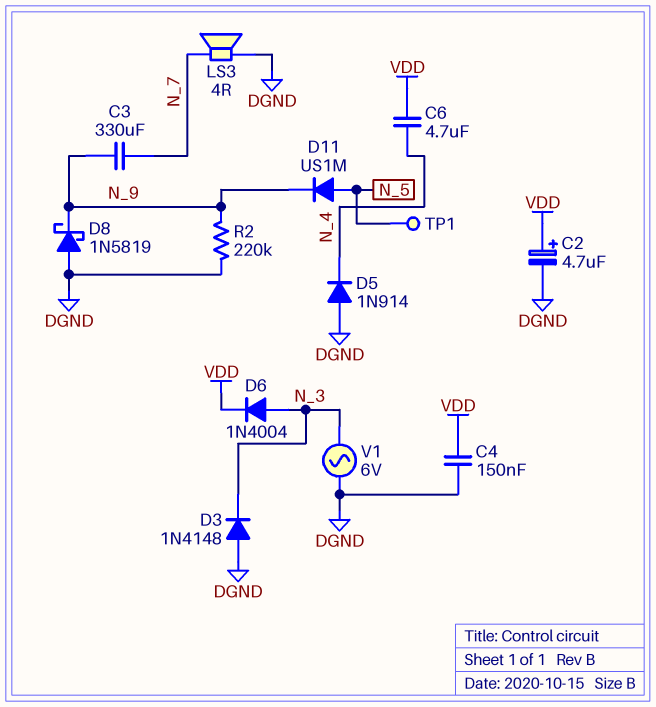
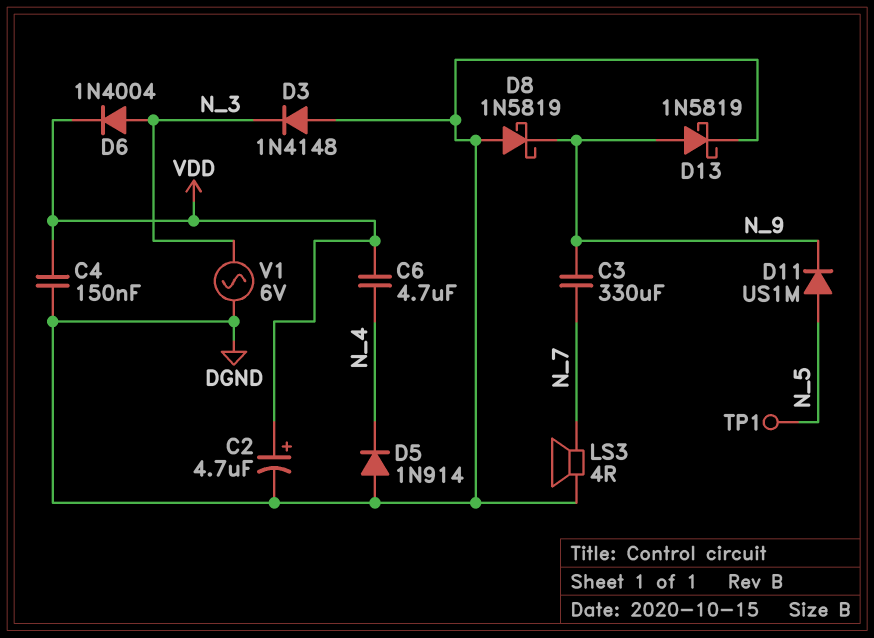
D13: none -> schottky 1N5819 (A N_9, K DGND)
R2: 220k (DGND, N_9) -> none

